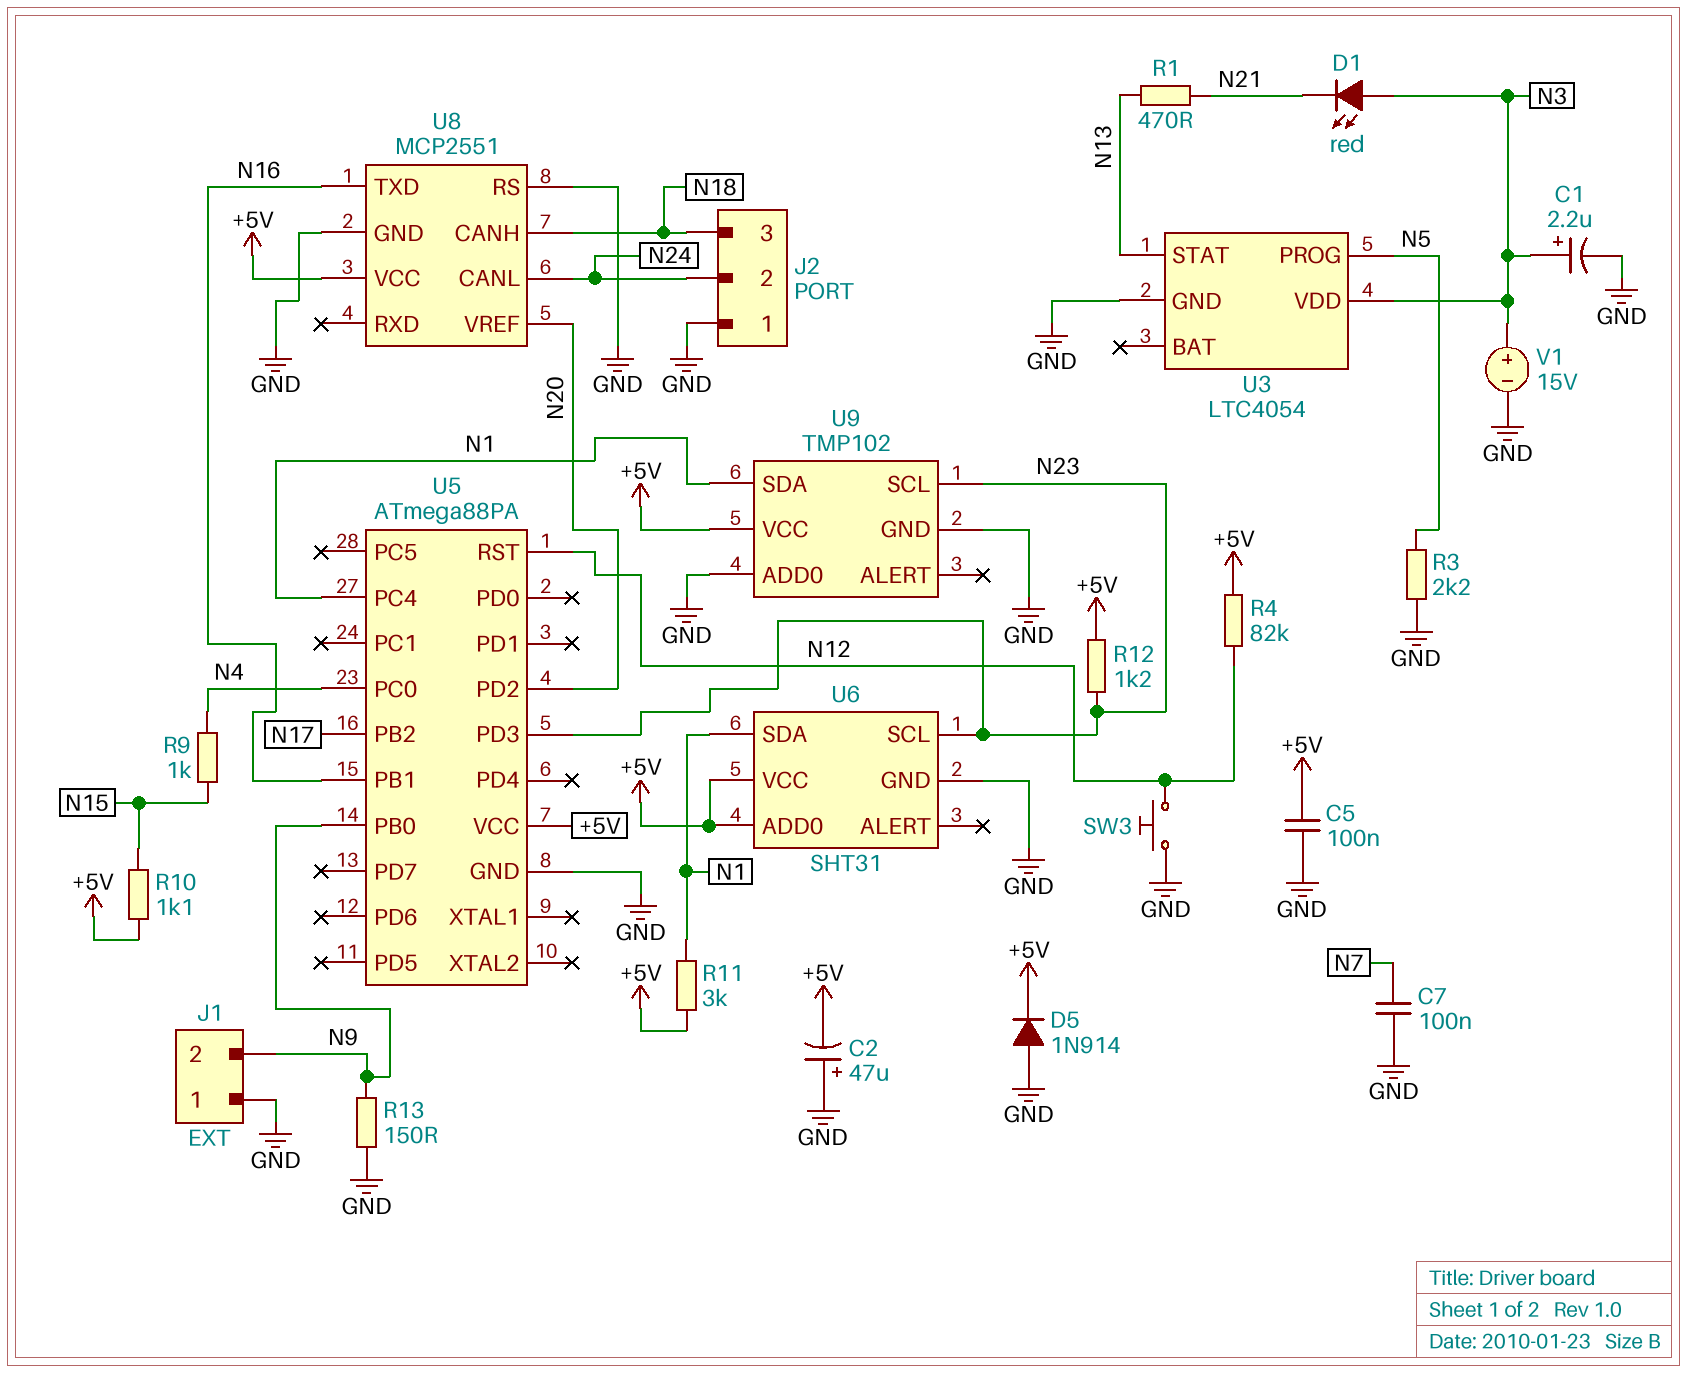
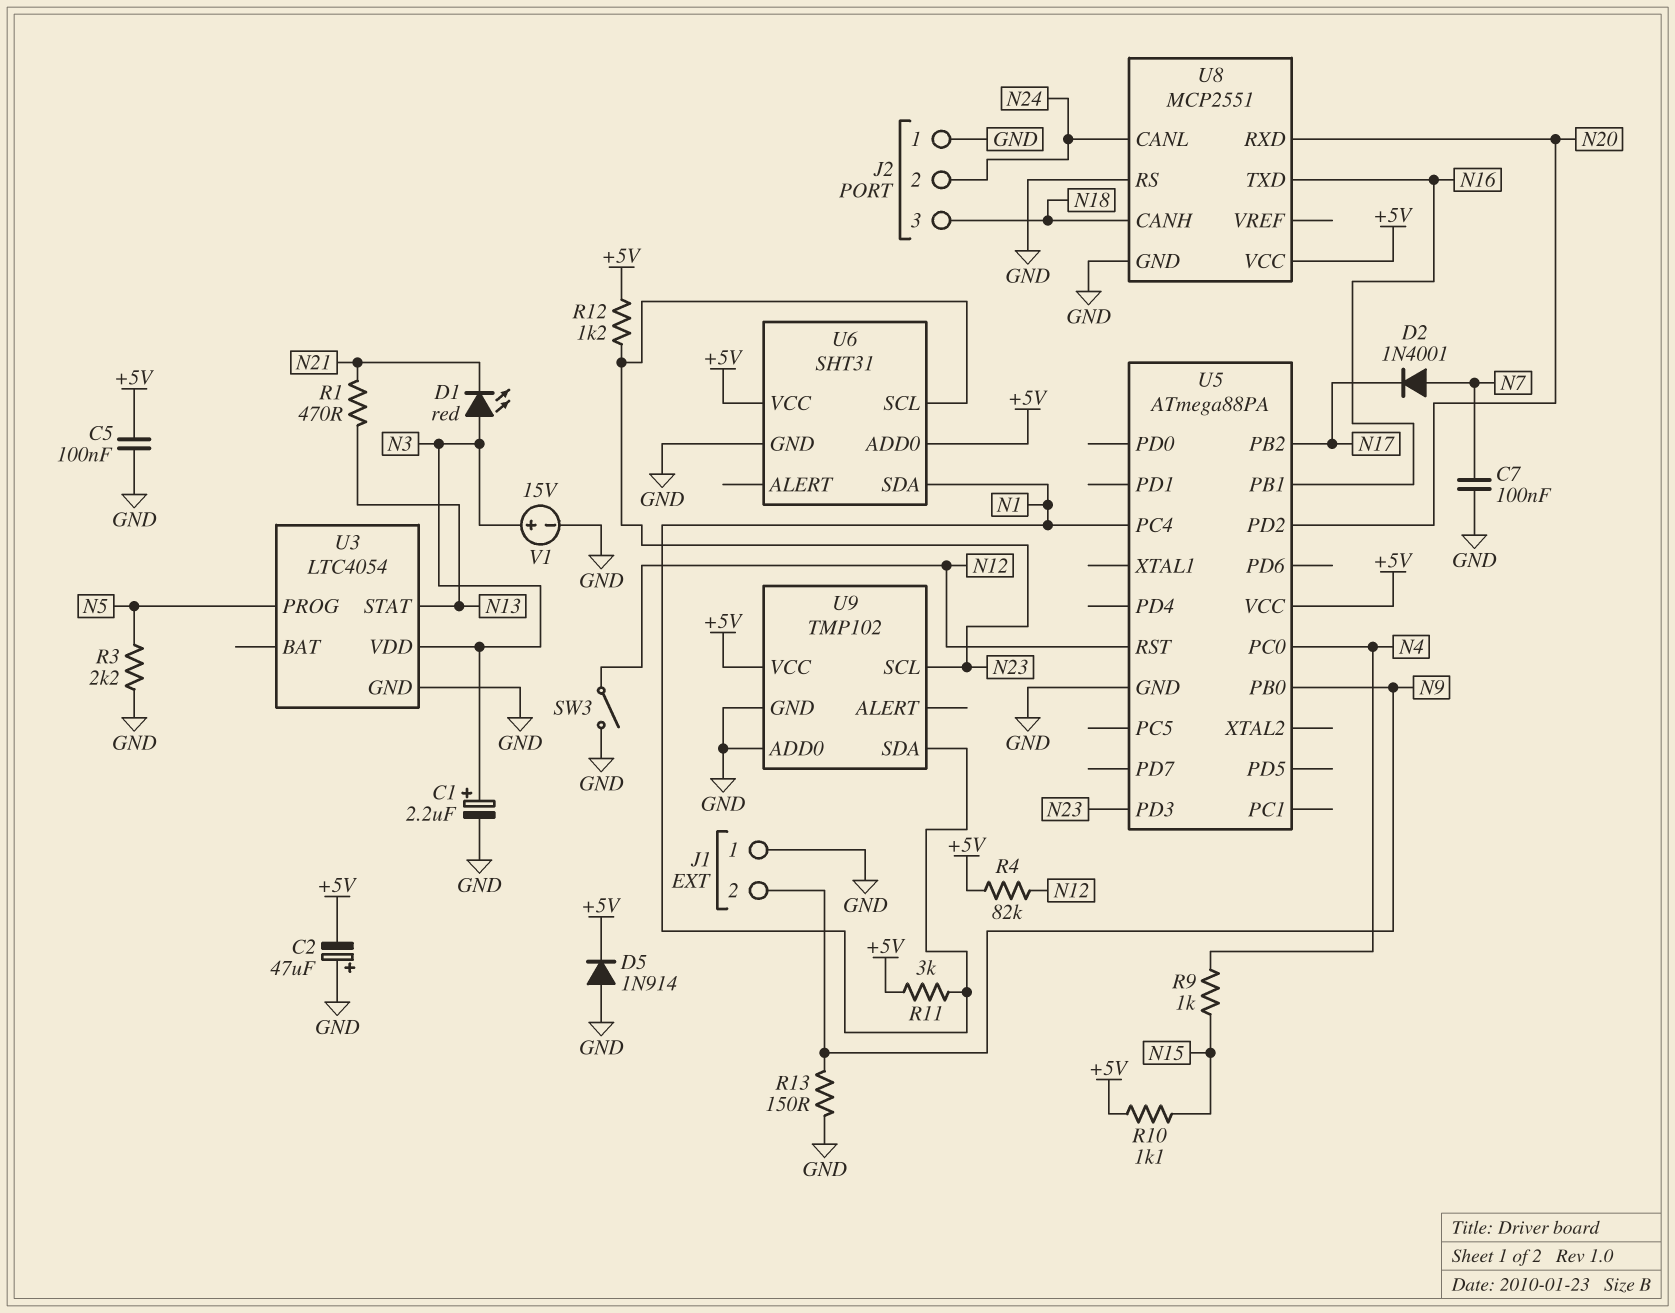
D2: none -> diode 1N4001 (A N7, K N17)
SW3: button (GND, N12) -> switch (GND, N12)
U8 pin RXD: none -> N20
U8 pin VREF: N20 -> none

